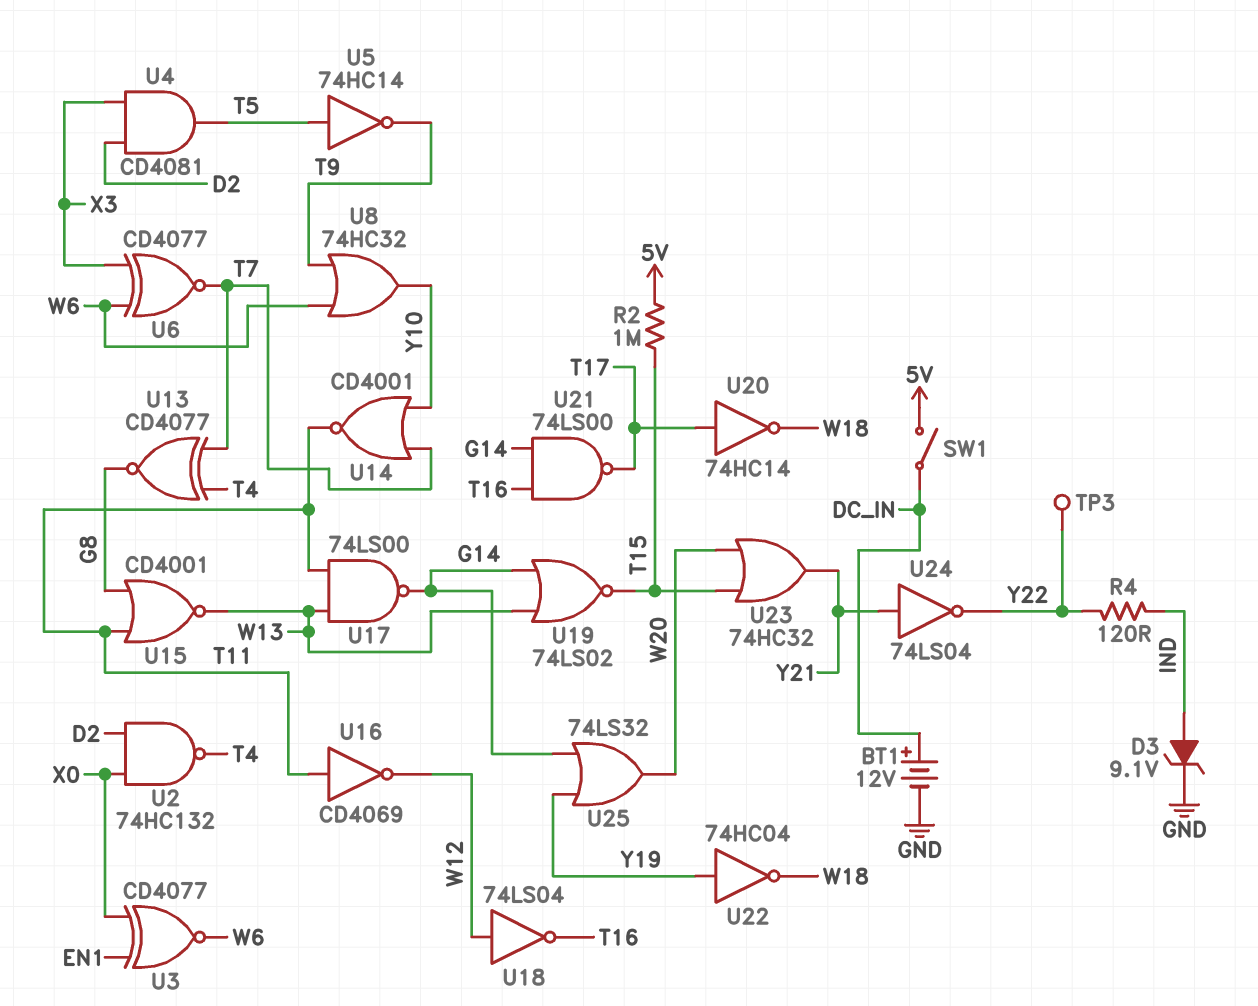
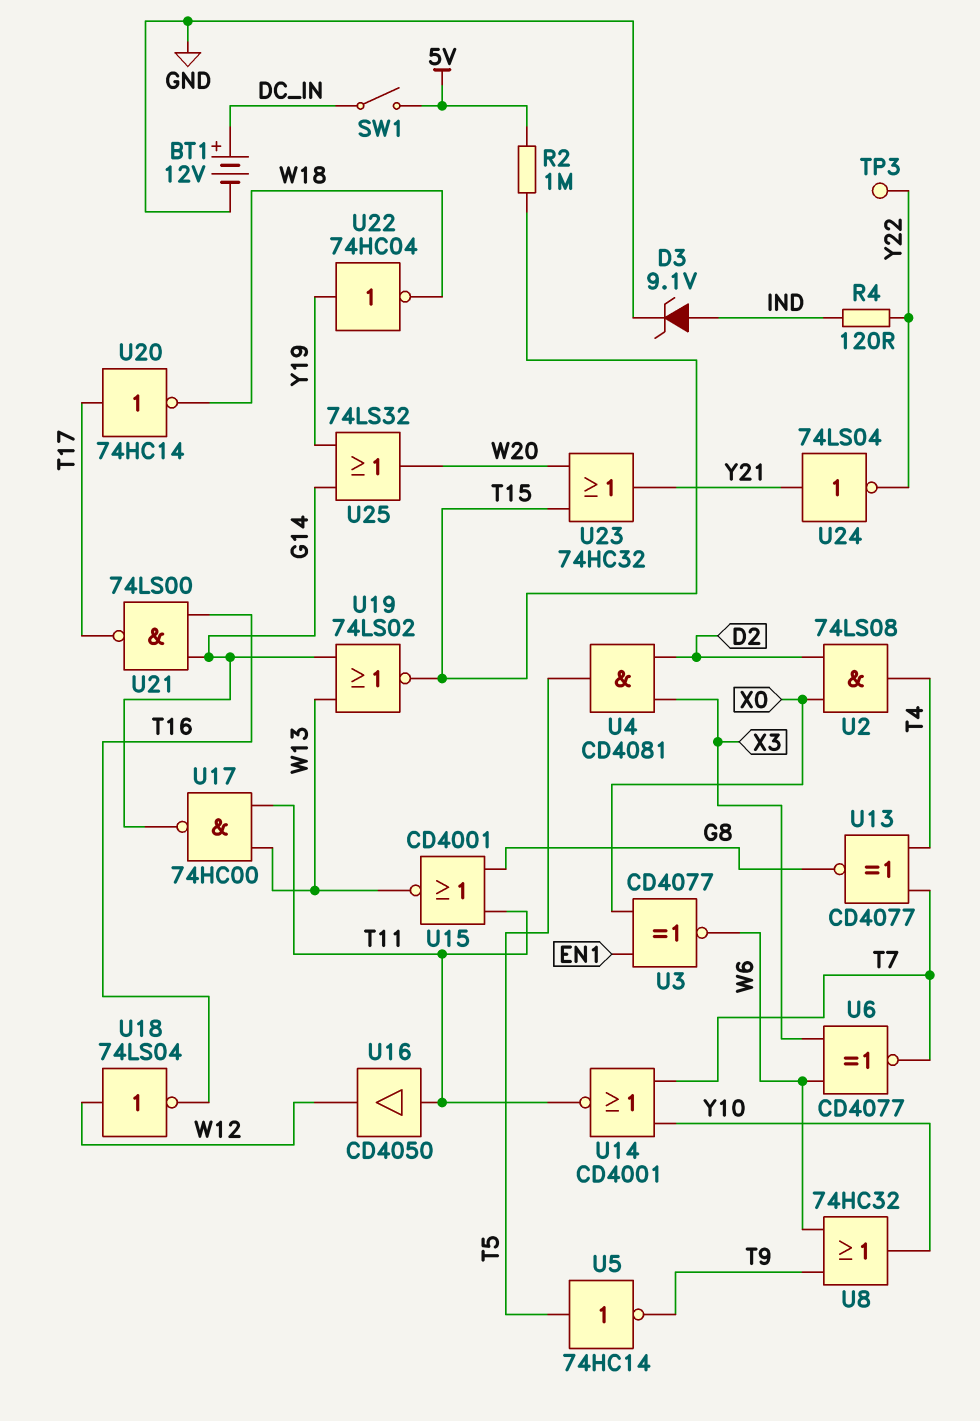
U2: NAND 74HC132 (in D2, in X0, out T4) -> AND 74LS08 (in D2, in X0, out T4)
U16: NOT CD4069 (in T11, out W12) -> buffer CD4050 (in T11, out W12)
U17: NAND 74LS00 (in T11, in W13, out G14) -> NAND 74HC00 (in T11, in W13, out G14)

